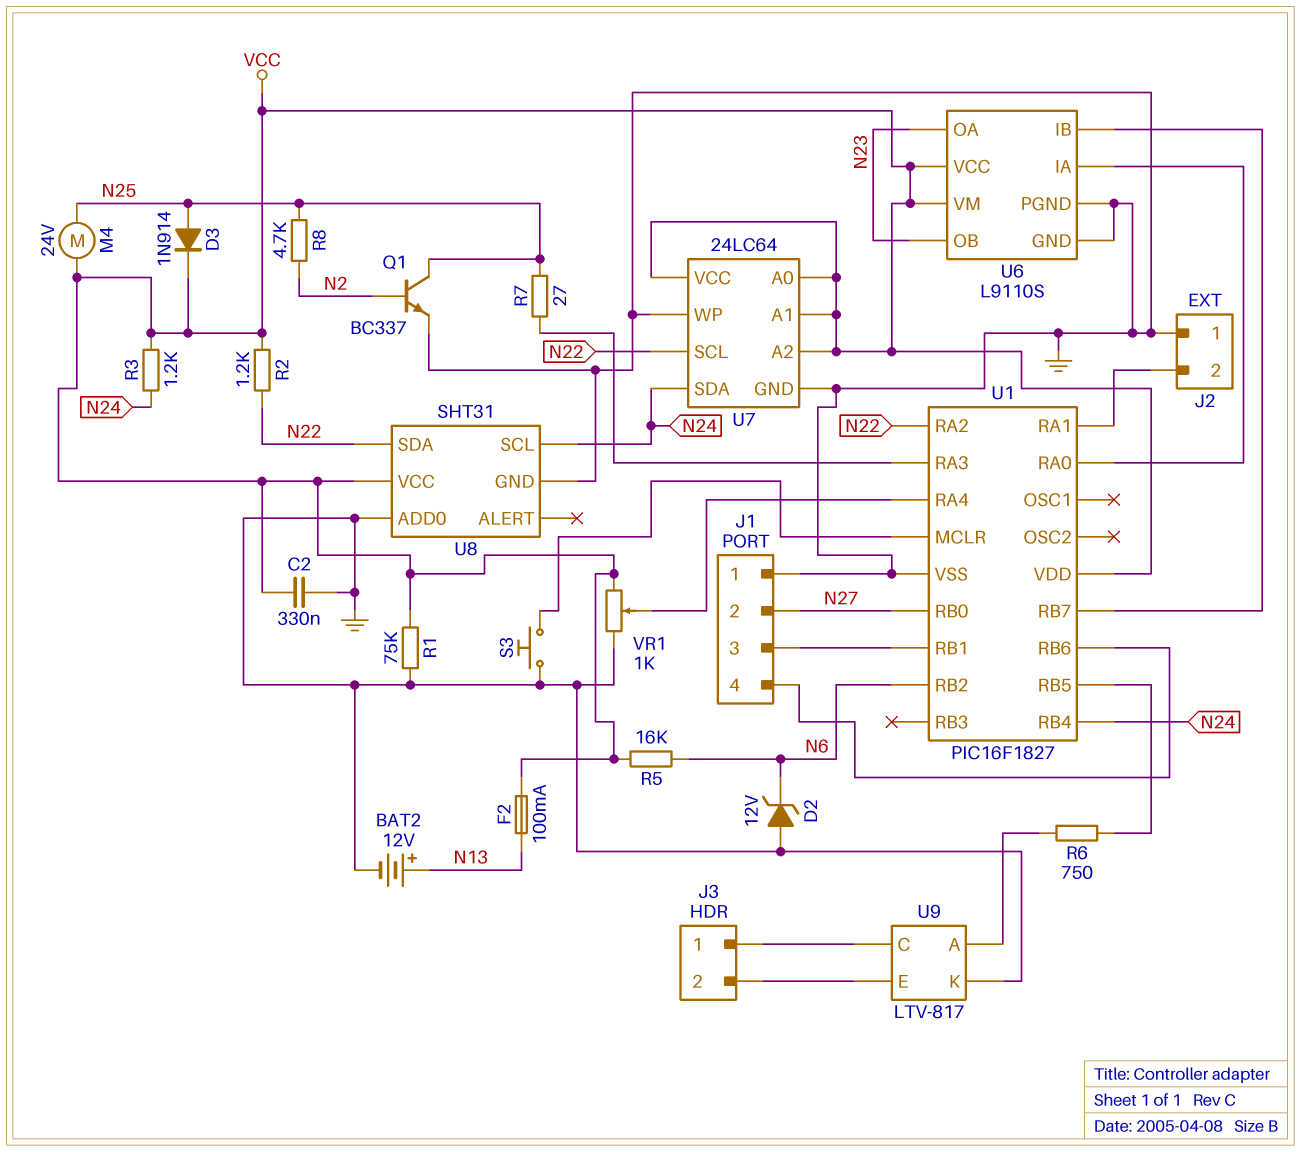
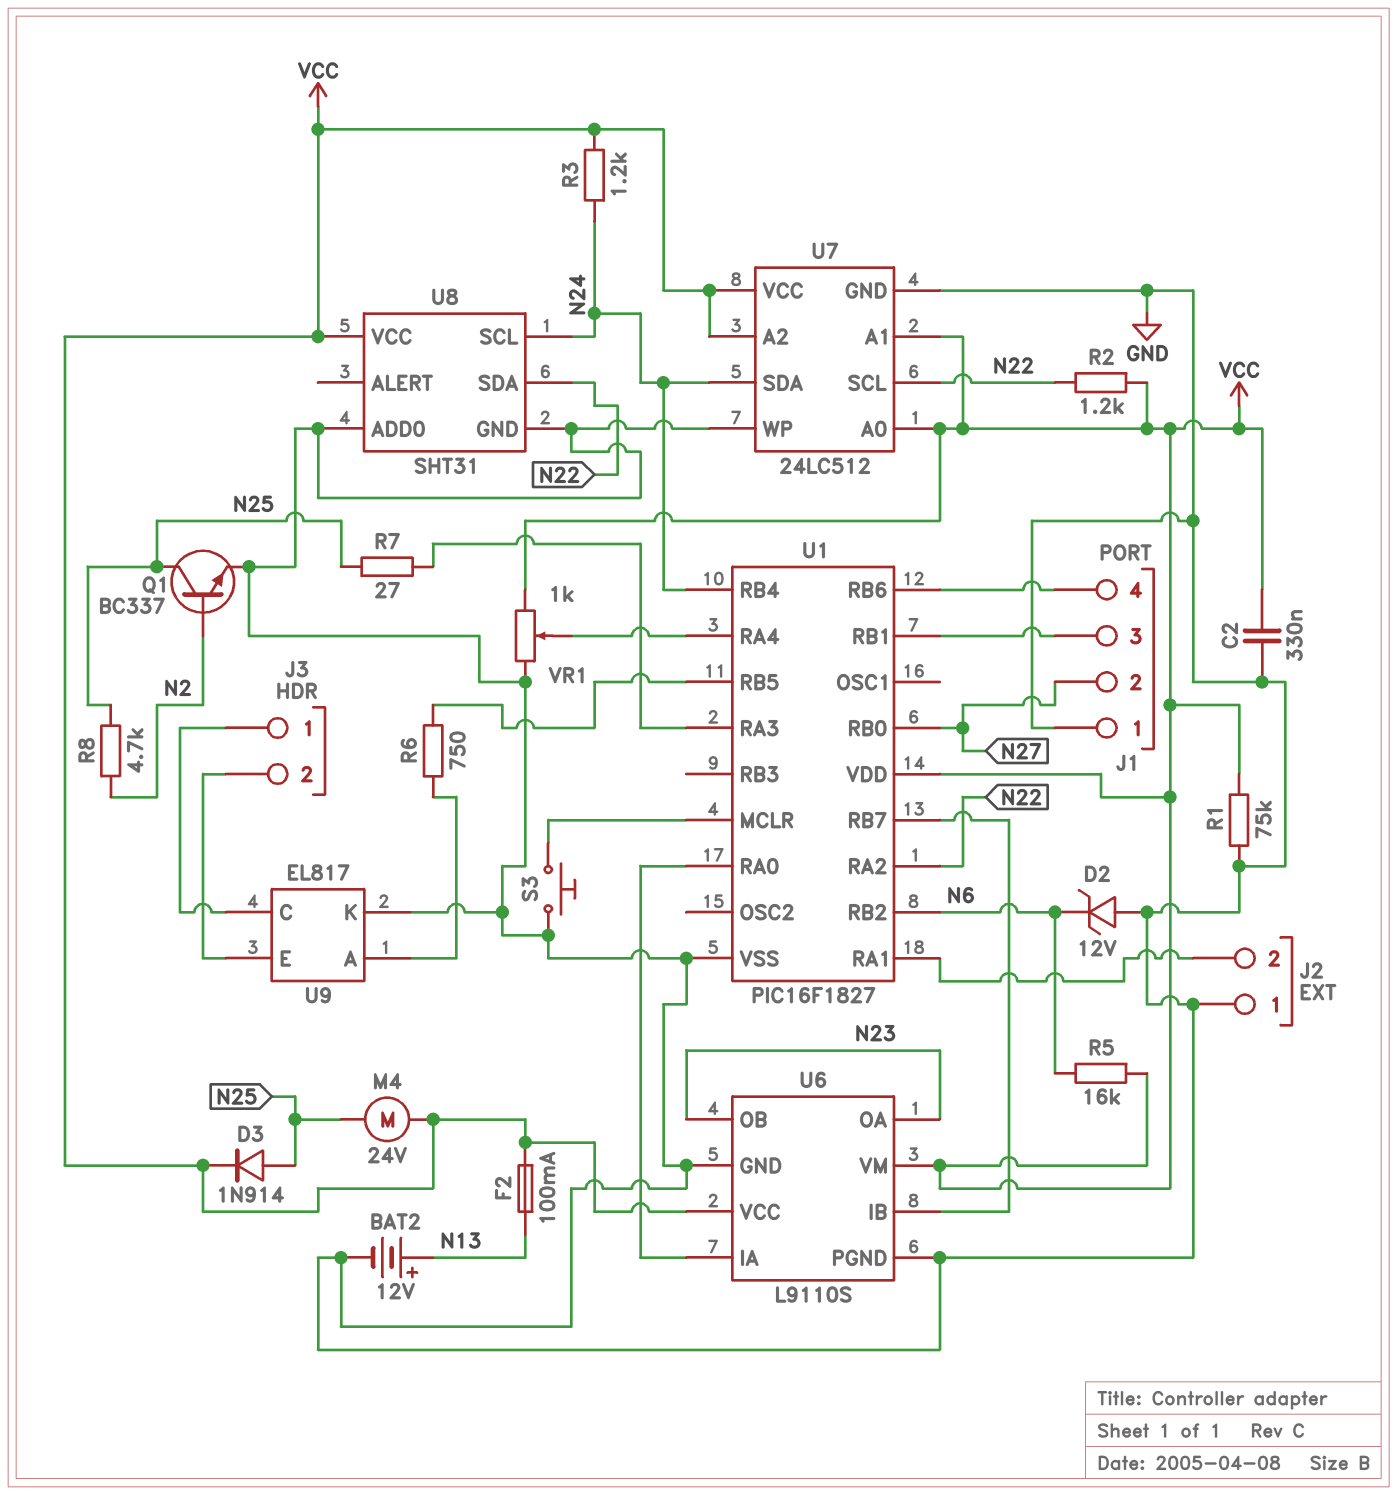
U7: 24LC64 -> 24LC512
U9: LTV-817 -> EL817

